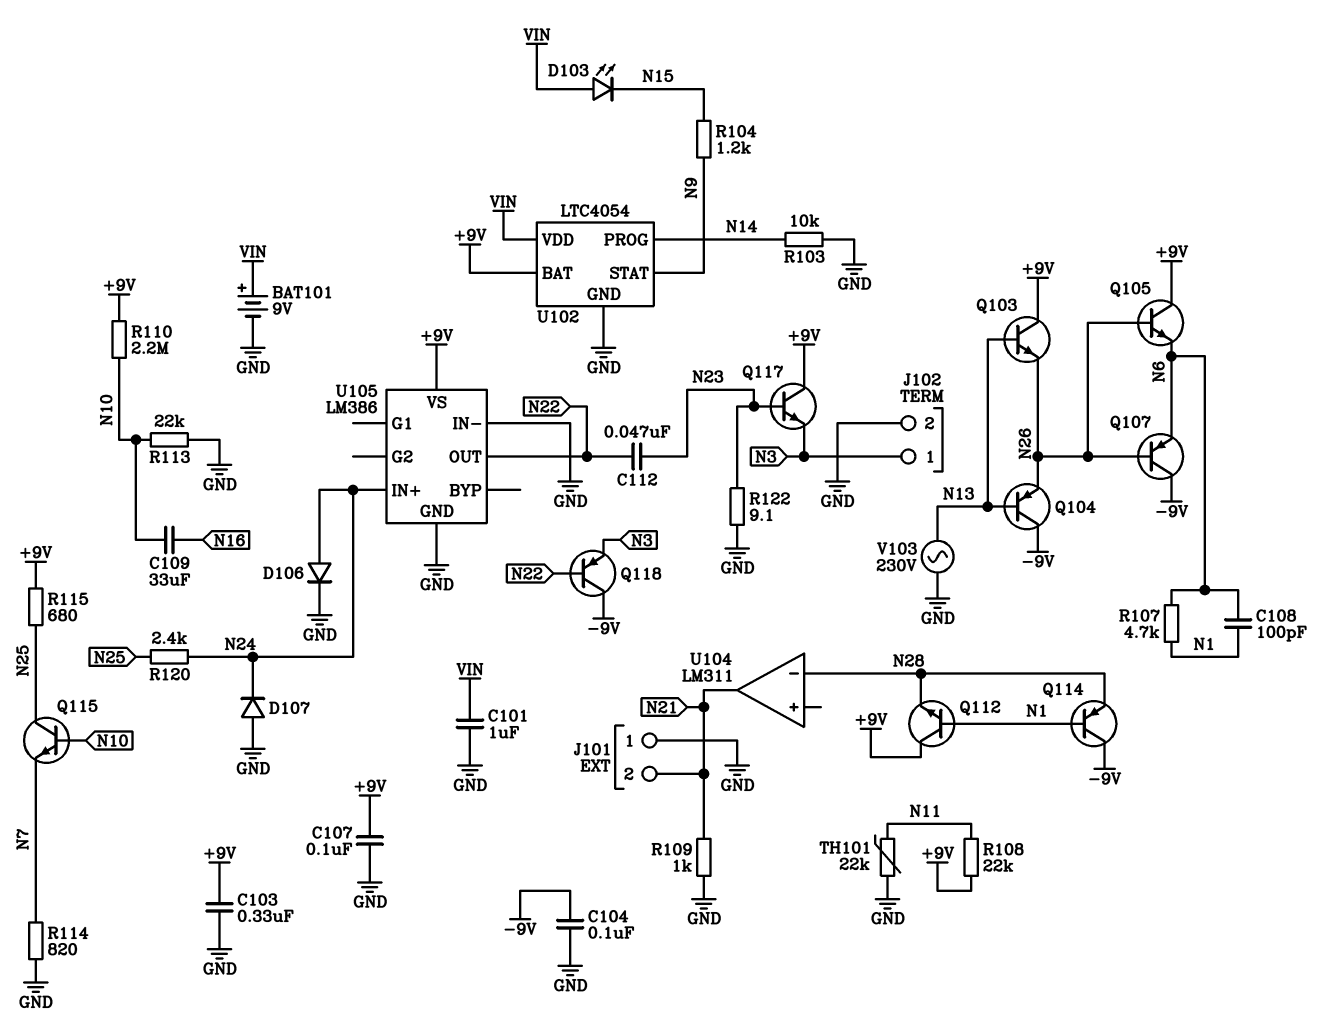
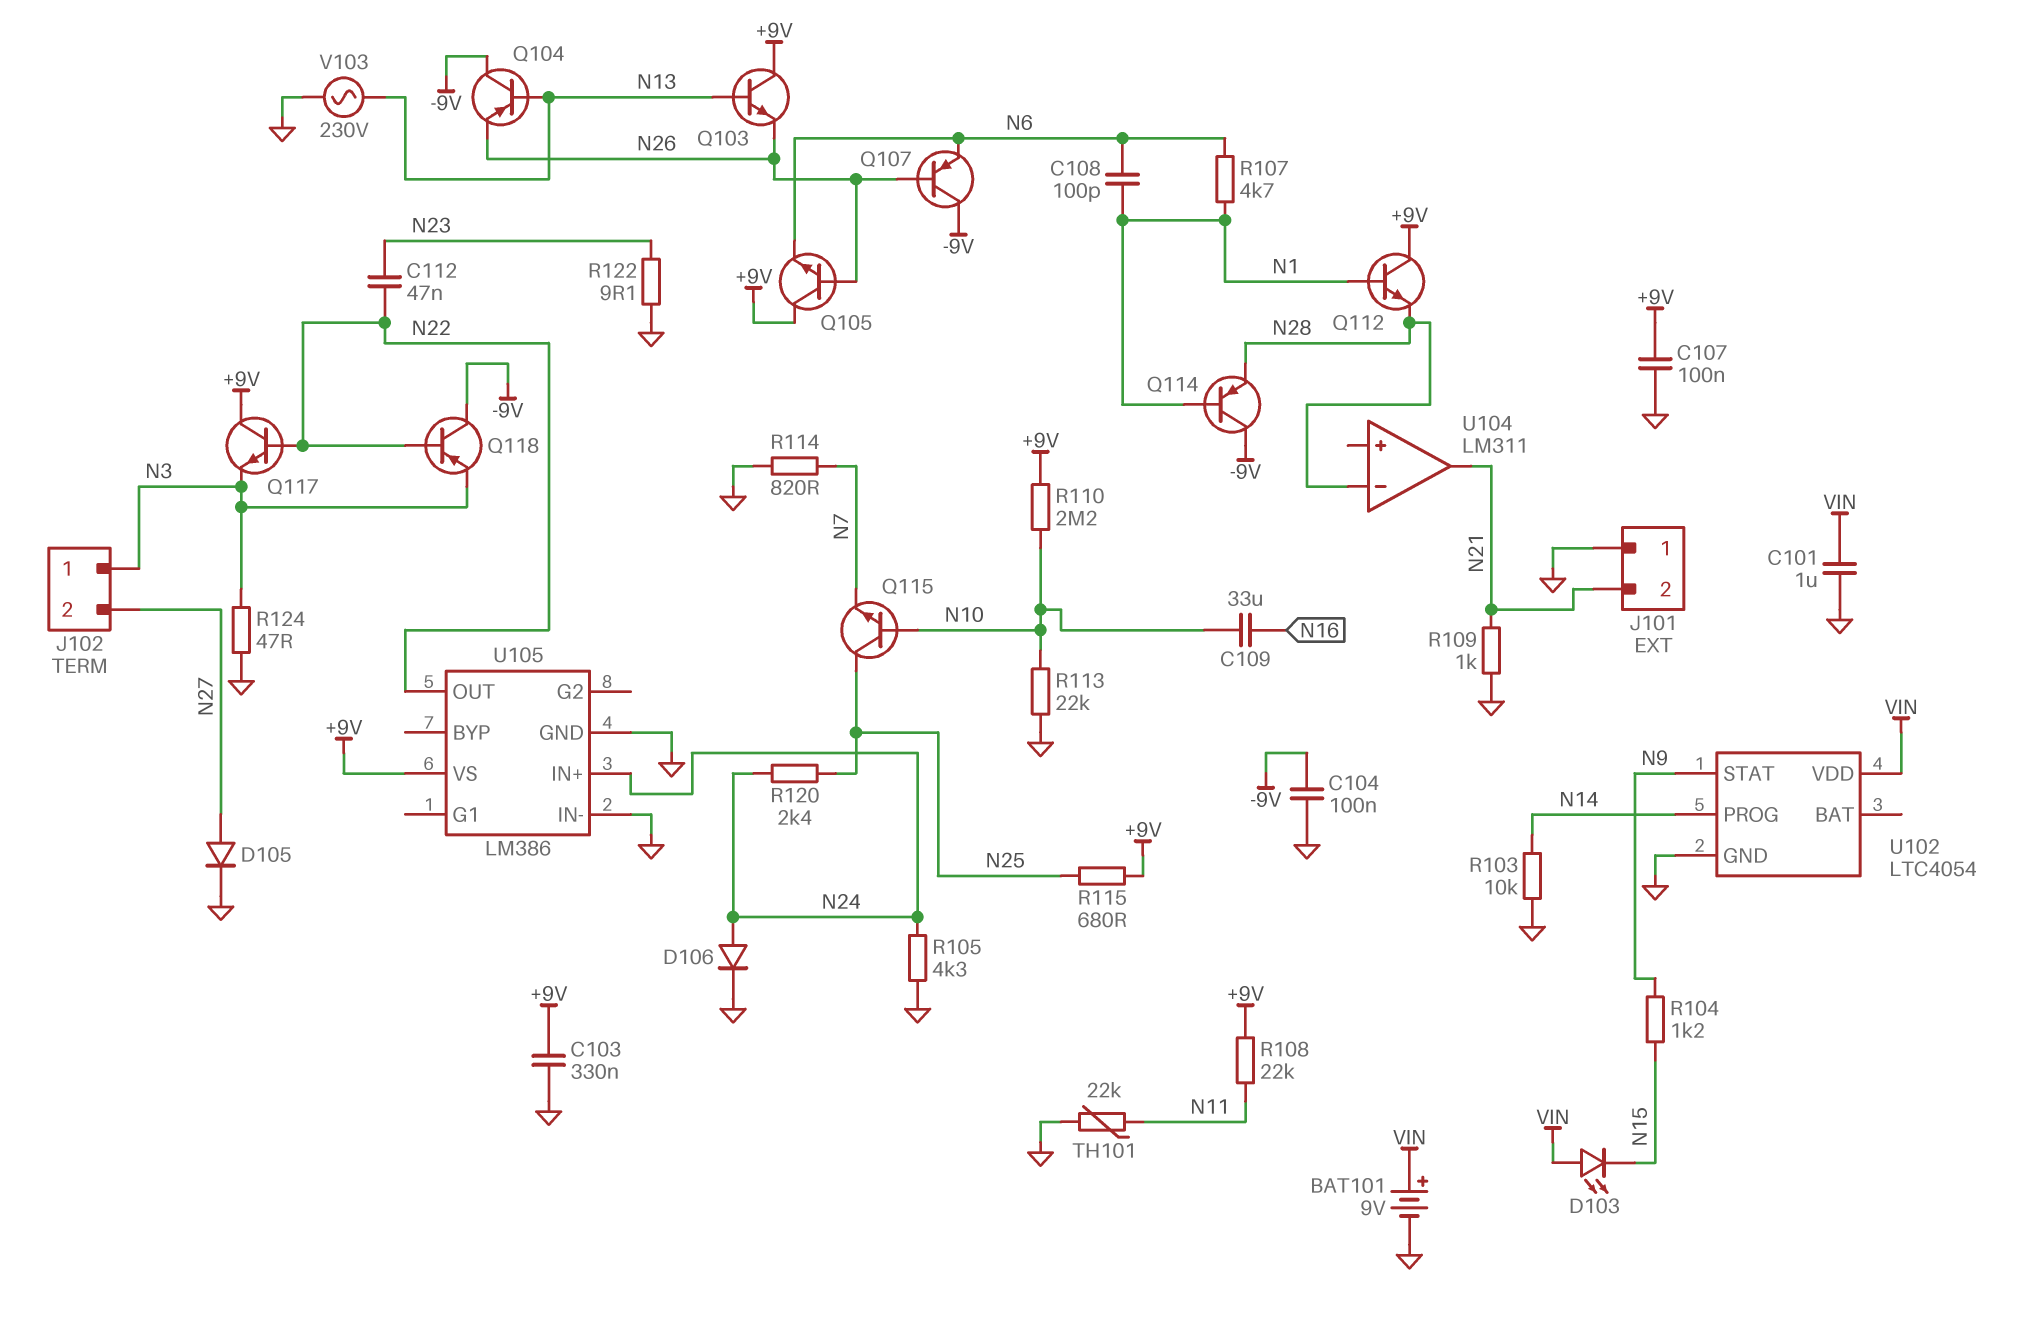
D105: none -> diode (A N27, K GND)
D107: diode (A GND, K N24) -> none
J102 pin 2: GND -> N27
Q117: NPN (B N23, C +9V, E N3) -> NPN (B N22, C +9V, E N3)
R105: none -> 4.3k (GND, N24)
R124: none -> 47 (GND, N3)
U102 pin BAT: +9V -> none

